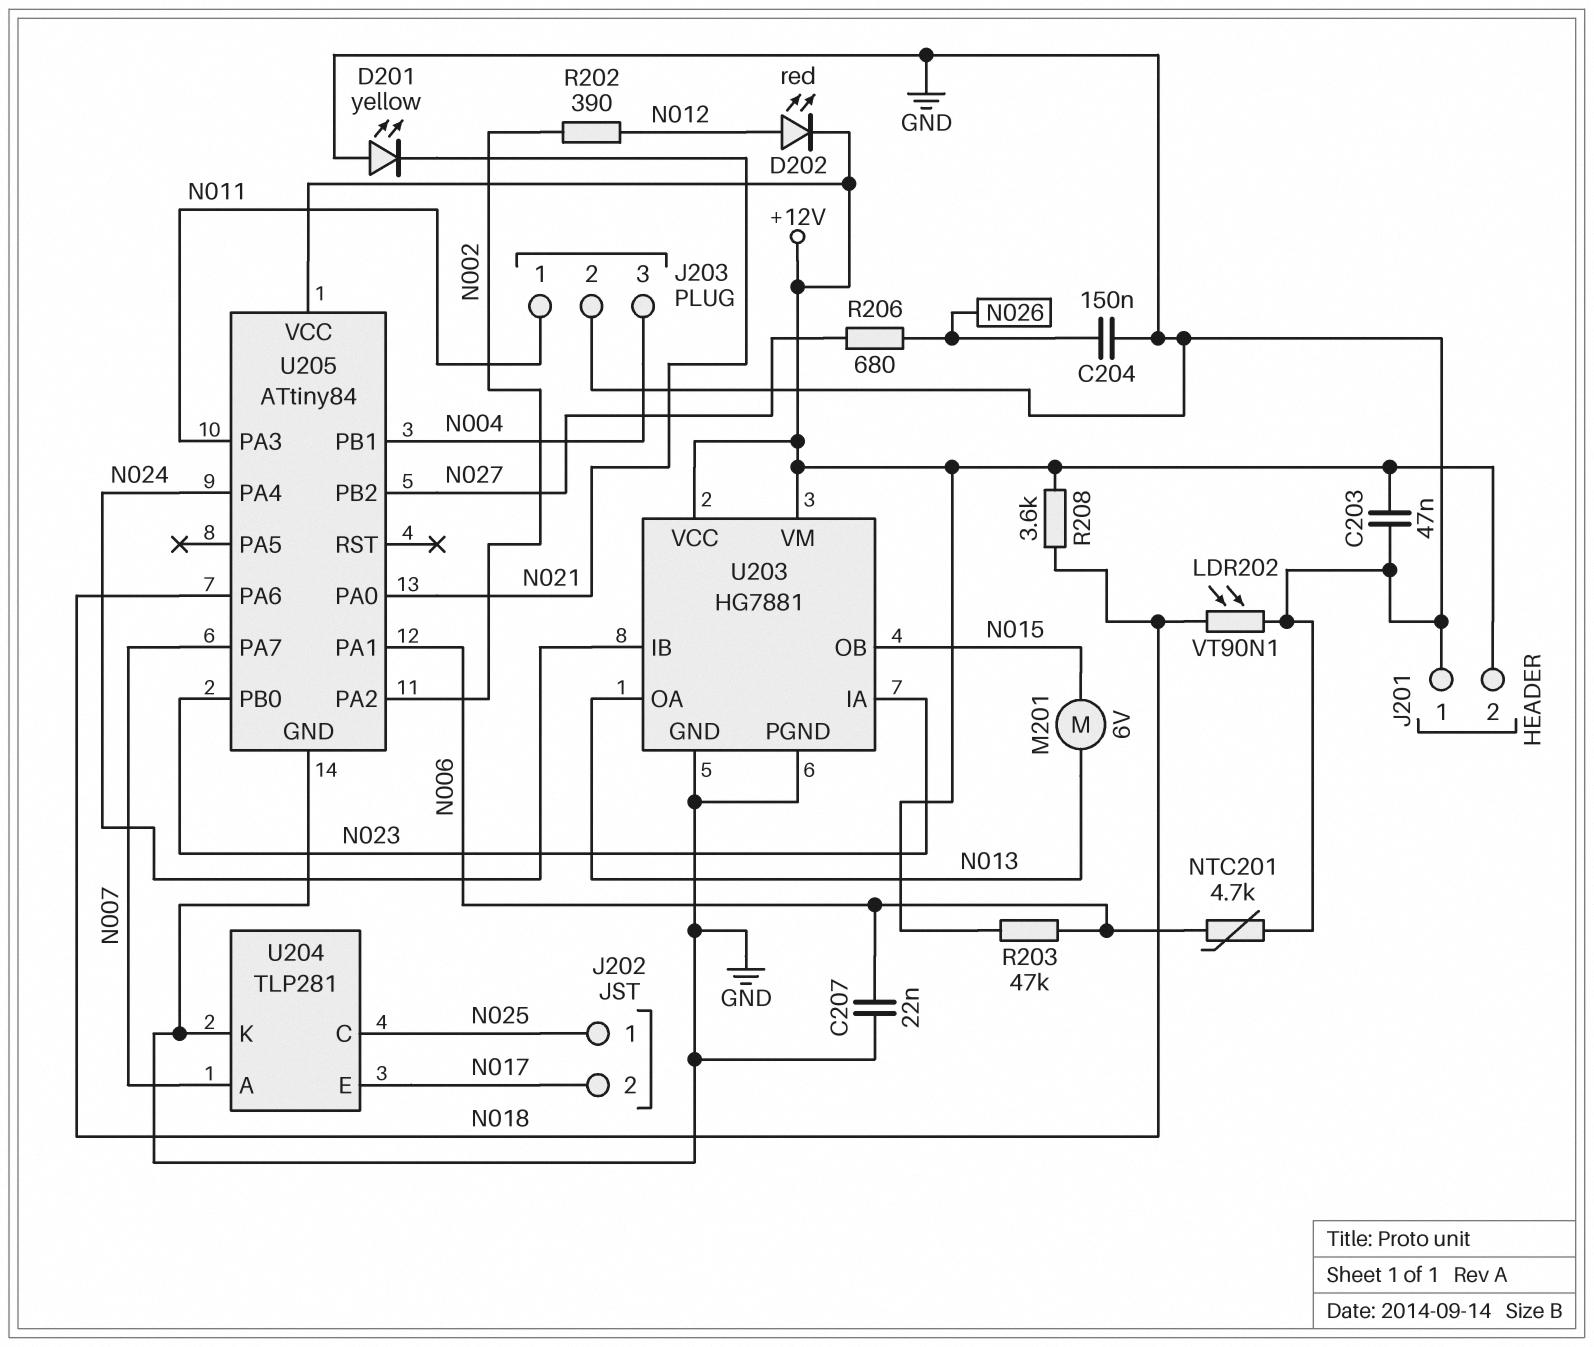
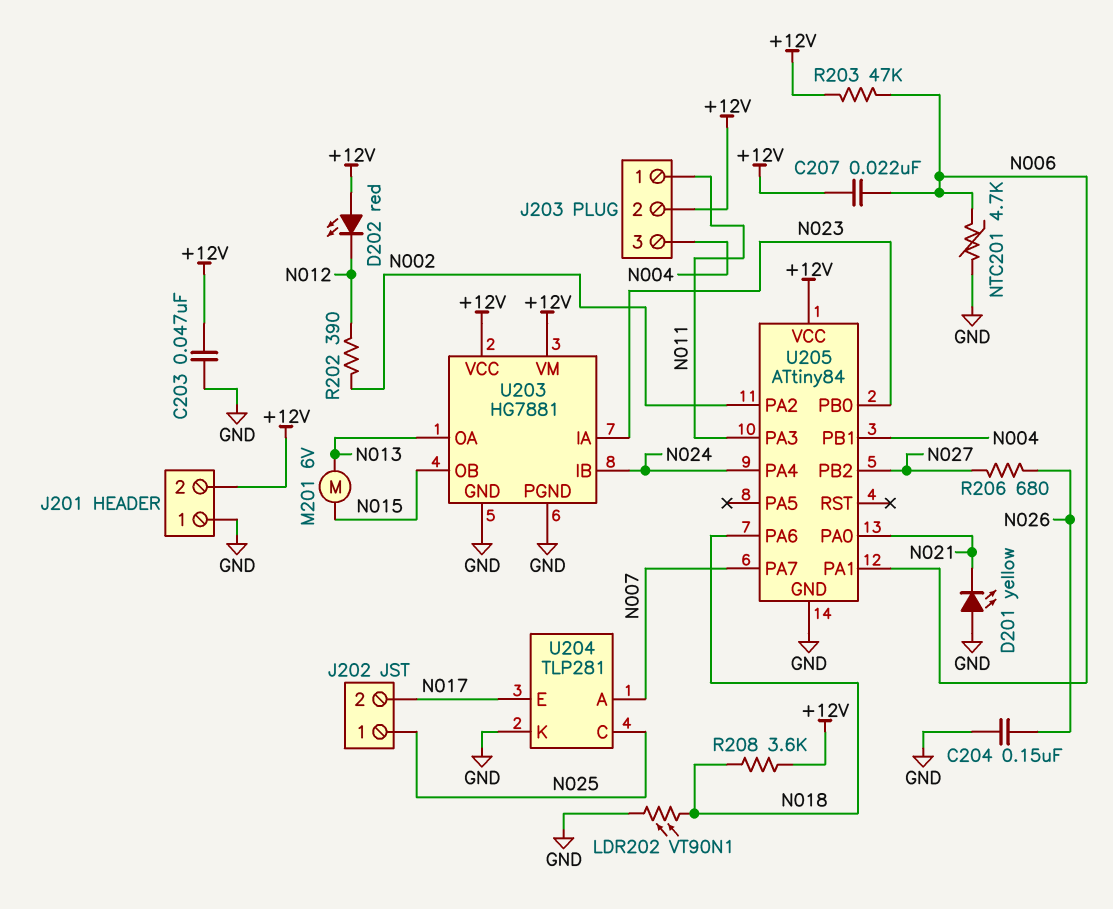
C207: 22nF (GND, N006) -> 22nF (+12V, N006)
D202: LED red (A N012, K +12V) -> LED red (A +12V, K N012)
J203 pin 2: GND -> +12V

